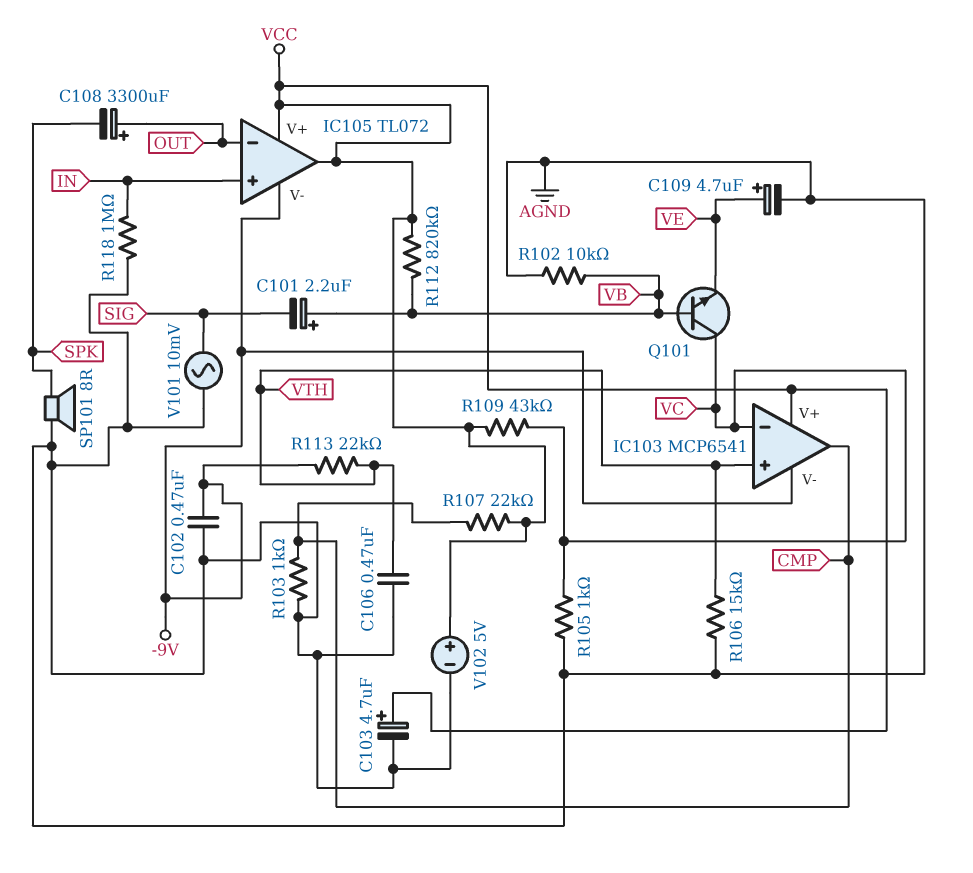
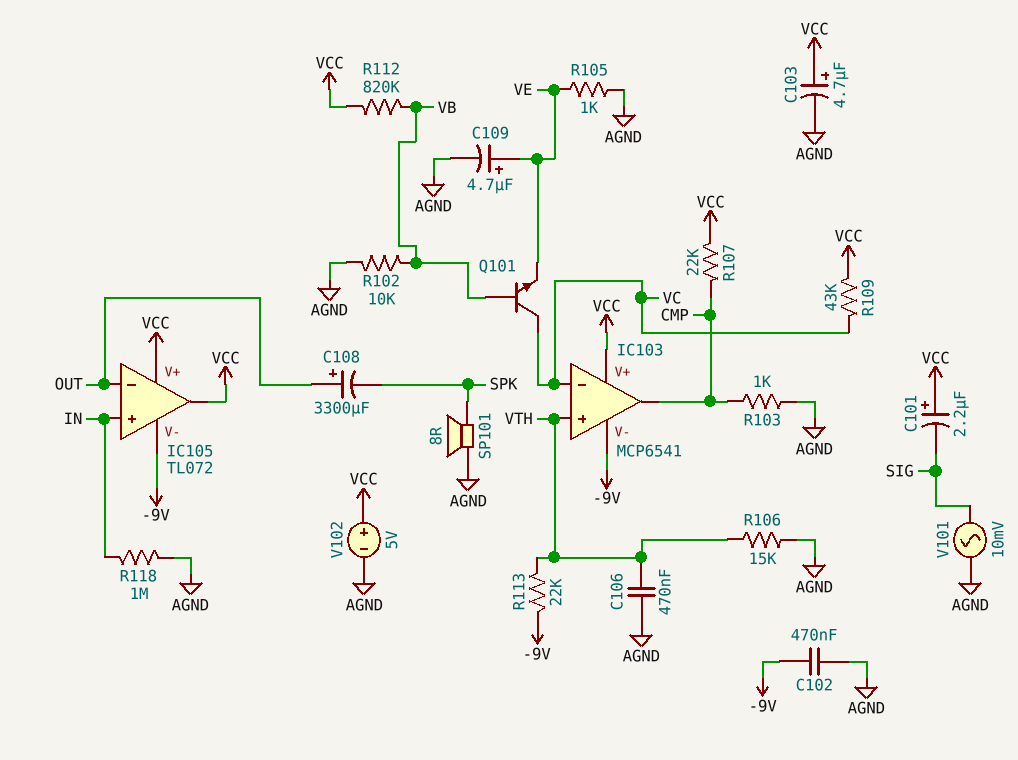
C101: 2.2uF (plus VB, minus SIG) -> 2.2uF (plus VCC, minus SIG)
R105: 1k (AGND, VC) -> 1k (AGND, VE)

